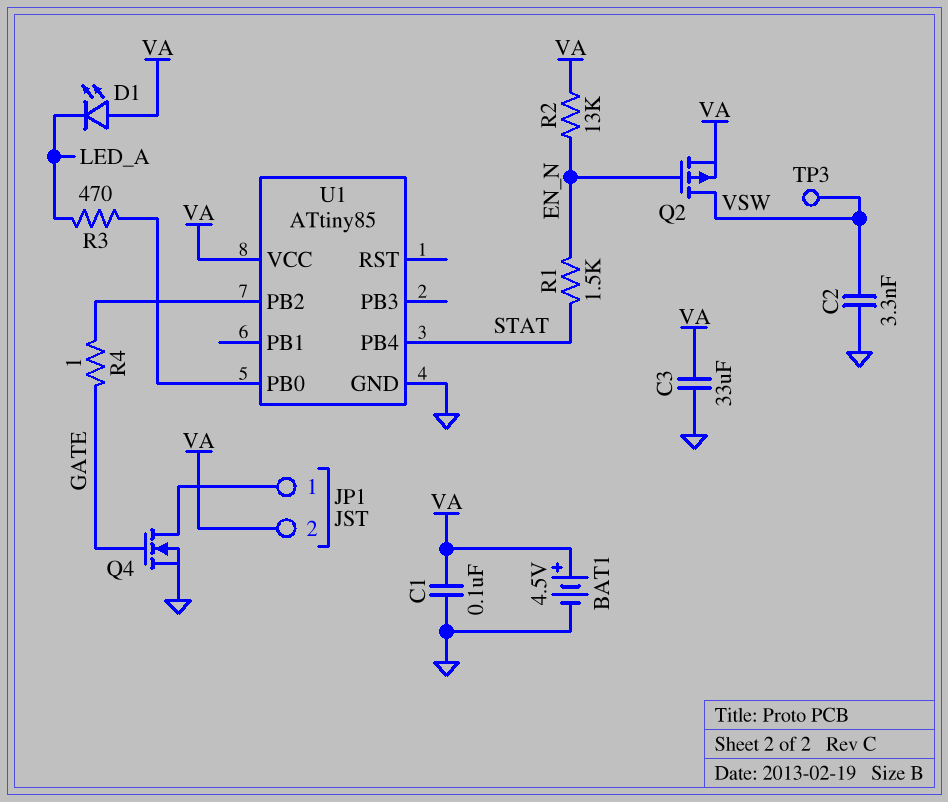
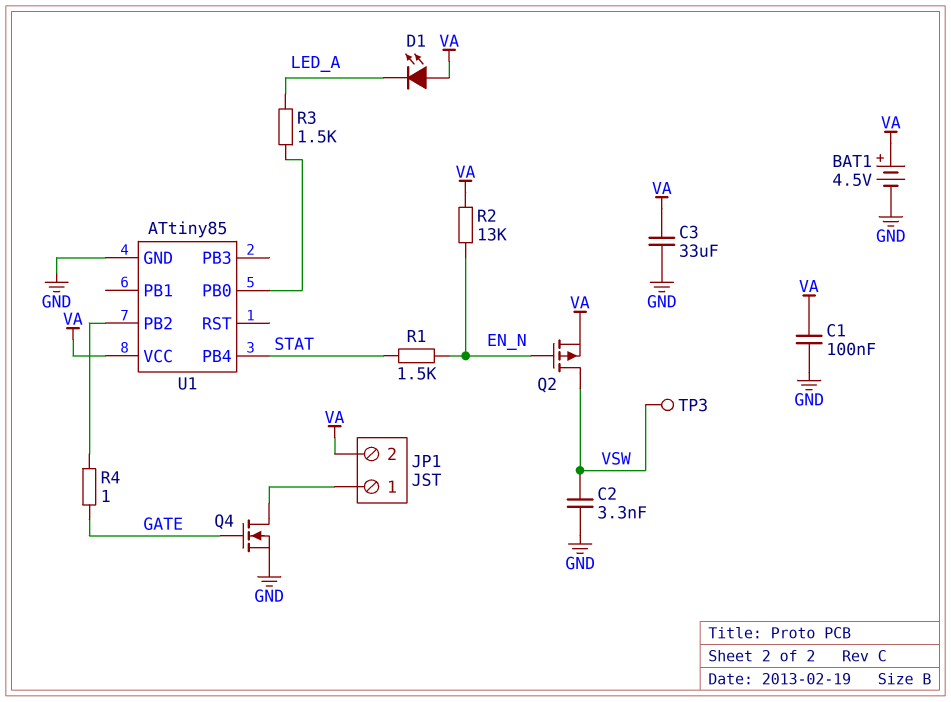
R3: 470 (LED_A, U1/PB0) -> 1.5k (LED_A, U1/PB0)

